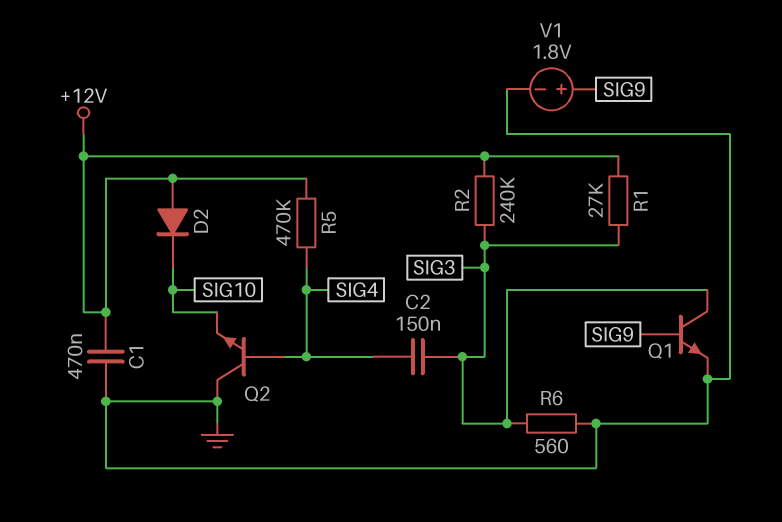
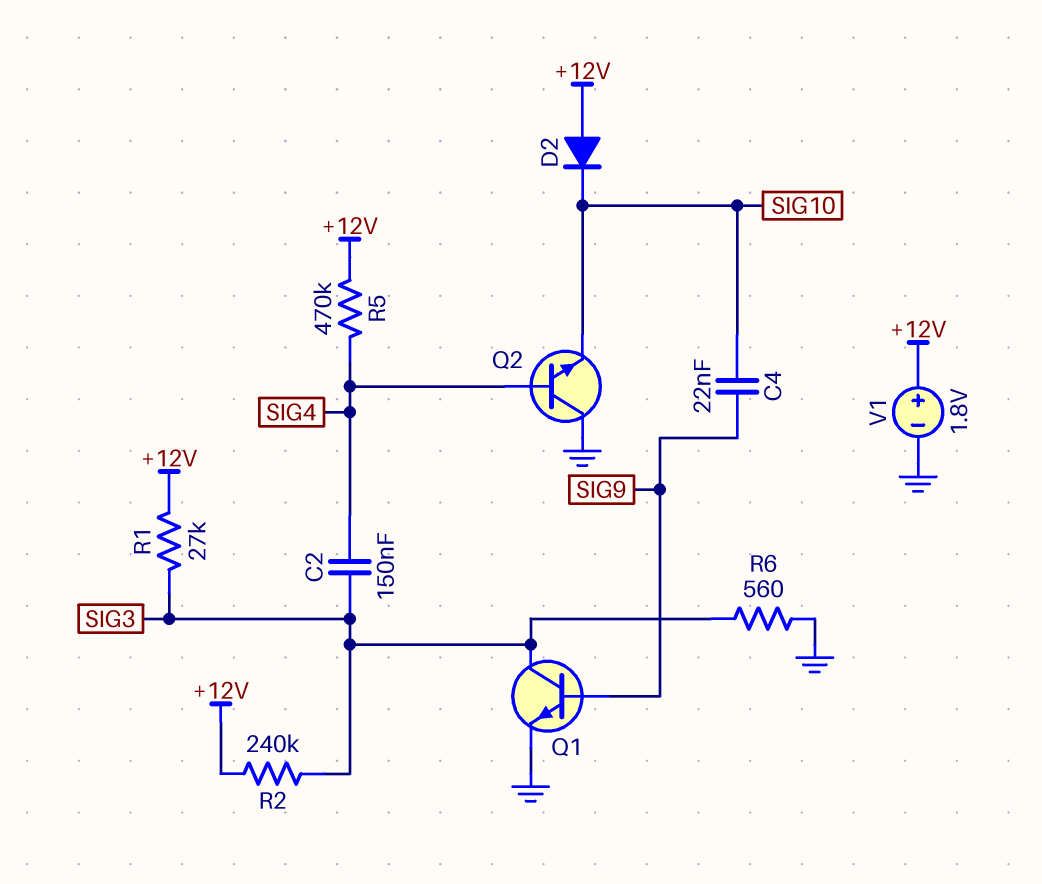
C1: 470nF (+12V, GND) -> none
C4: none -> 22nF (SIG9, SIG10)
V1: 1.8V (plus SIG9, minus GND) -> 1.8V (plus +12V, minus GND)

